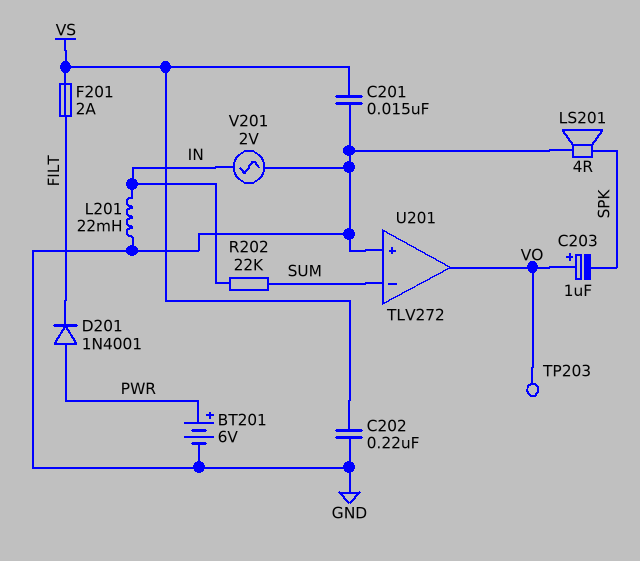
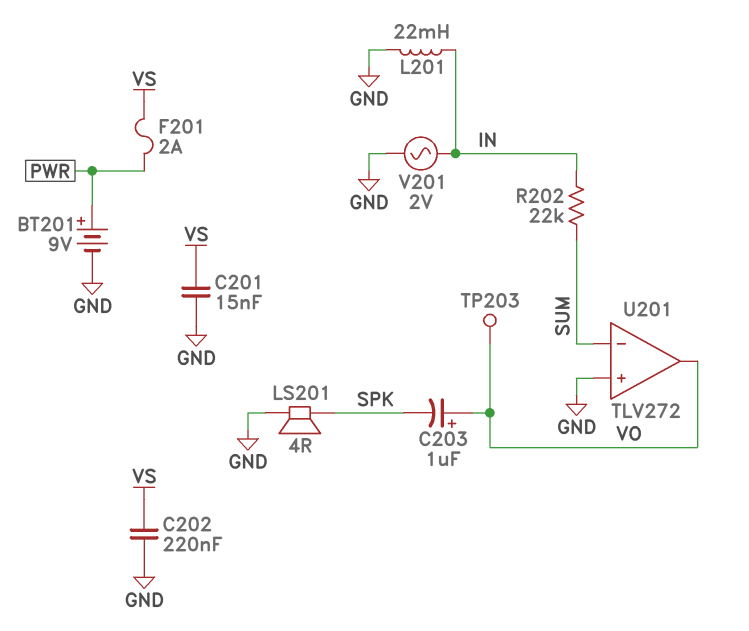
BT201: 6V (plus PWR, minus GND) -> 9V (plus PWR, minus GND)
D201: diode 1N4001 (A PWR, K FILT) -> none
F201: 2A (FILT, VS) -> 2A (PWR, VS)

